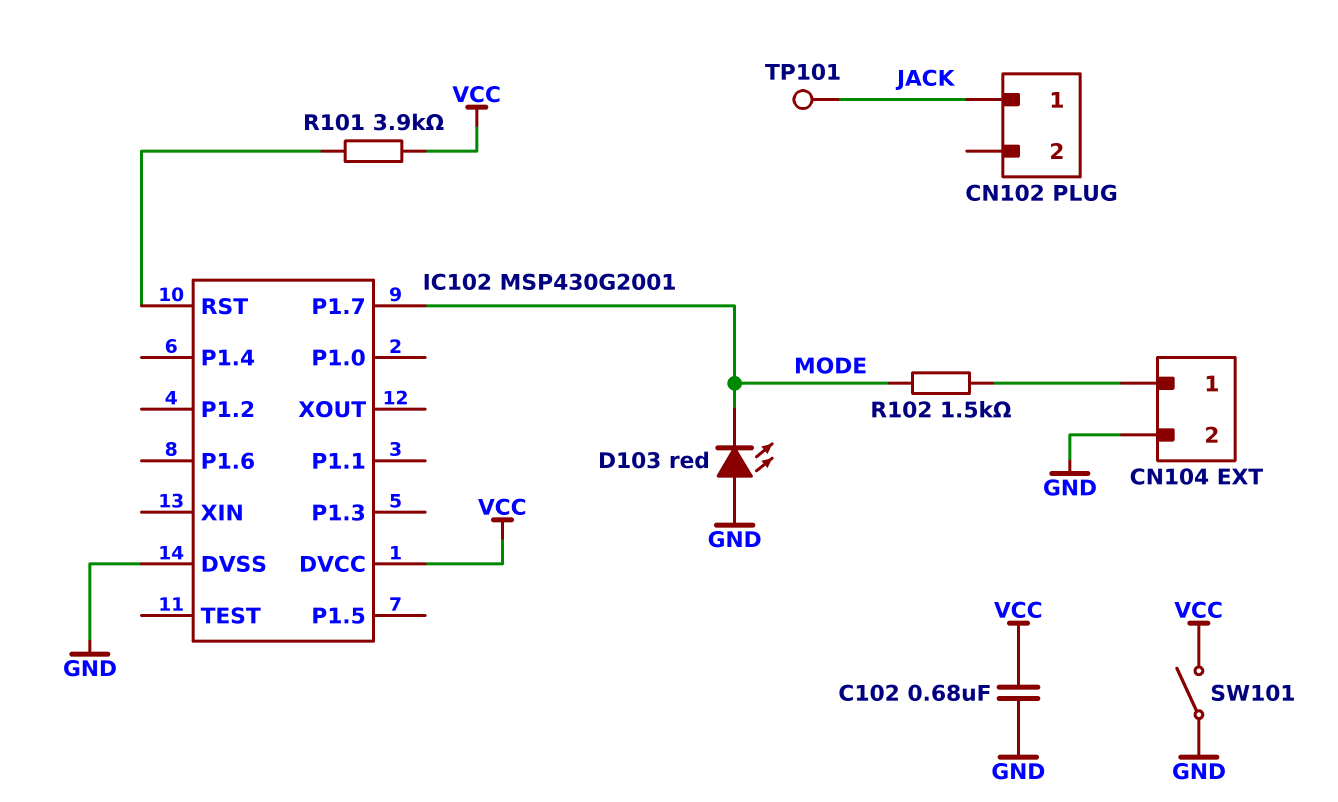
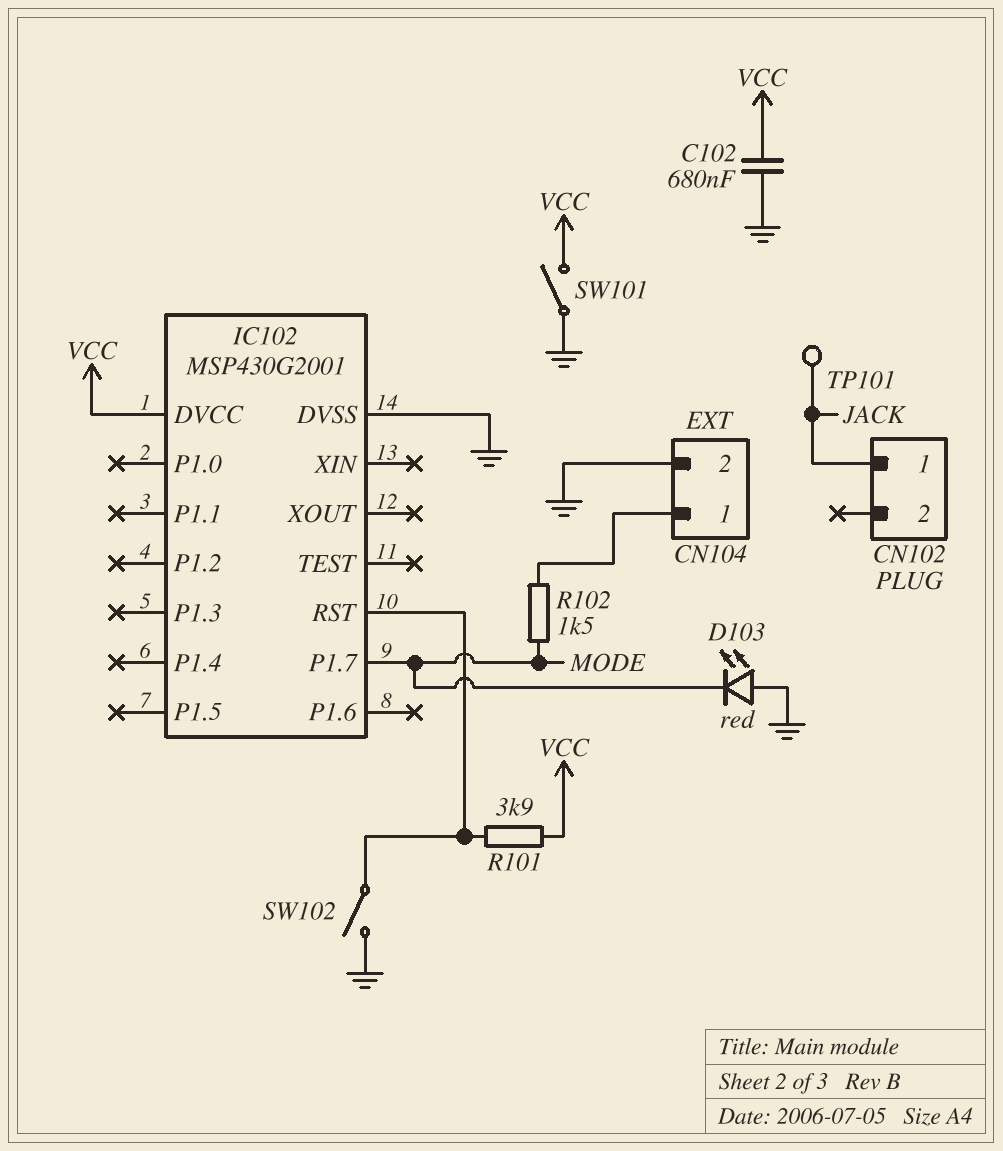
SW102: none -> switch (GND, IC102/RST)

